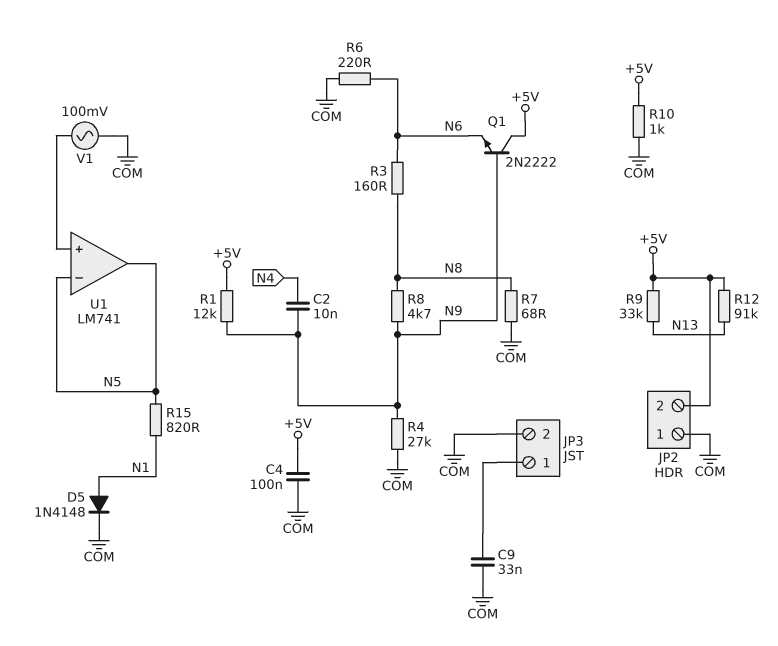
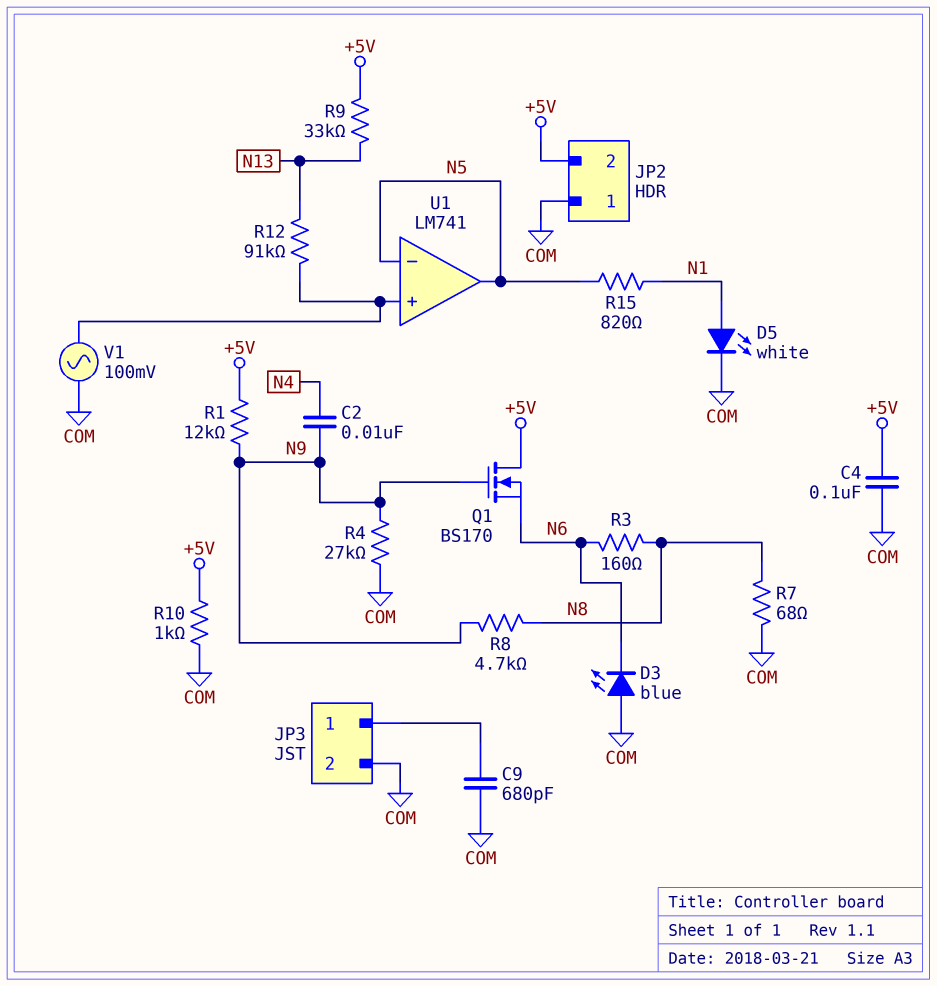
C9: 33nF (COM, JP3/1) -> 680pF (COM, JP3/1)
D3: none -> LED blue (A COM, K N6)
D5: diode 1N4148 (A N1, K COM) -> LED white (A N1, K COM)
Q1: NPN 2N2222 (B N9, C +5V, E N6) -> NMOS BS170 (G N9, D +5V, S N6)
R6: 220 (COM, N6) -> none
R12: 91k (+5V, N13) -> 91k (N13, U1/in+)

